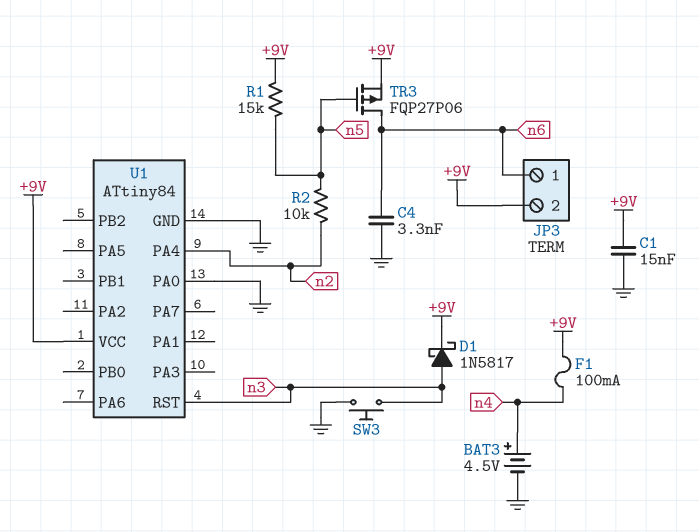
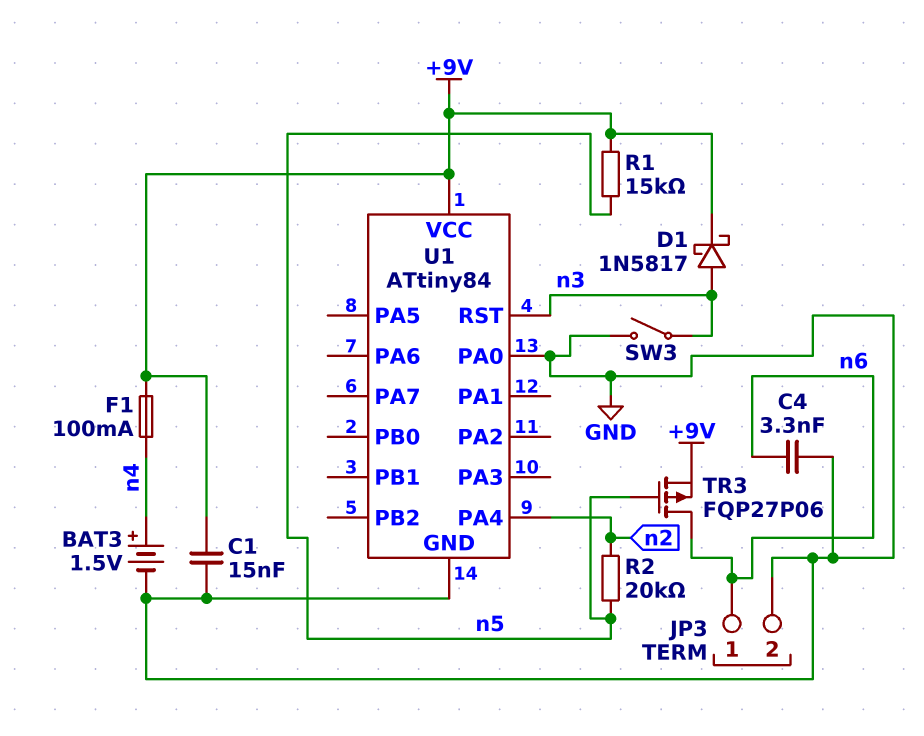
BAT3: 4.5V (plus n4, minus GND) -> 1.5V (plus n4, minus GND)
JP3 pin 2: +9V -> GND
R2: 10k (n2, n5) -> 20k (n2, n5)
SW3: button (GND, n3) -> switch (GND, n3)

